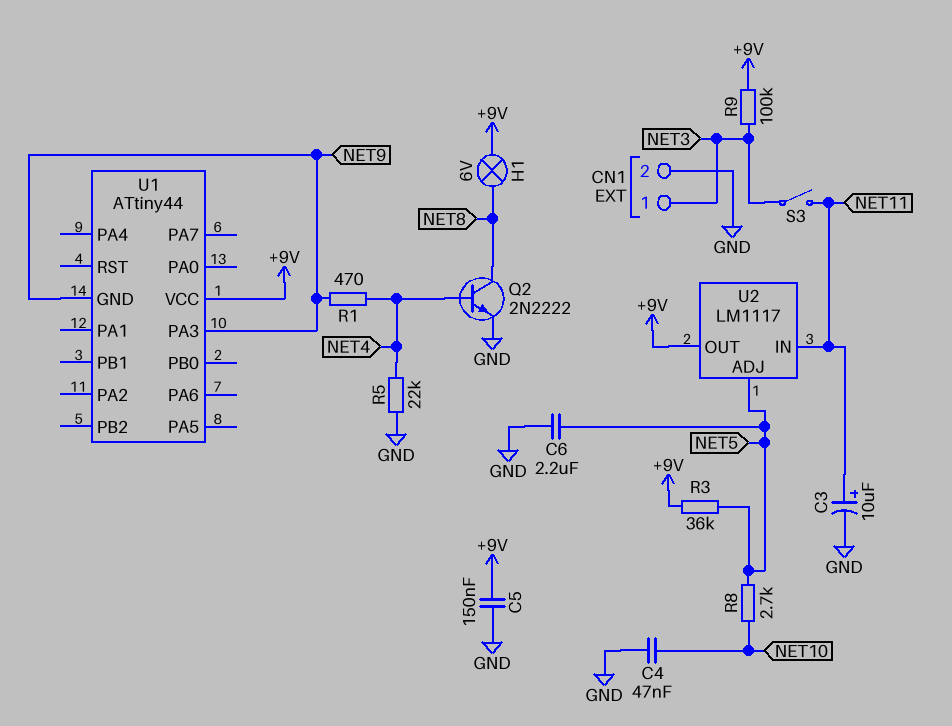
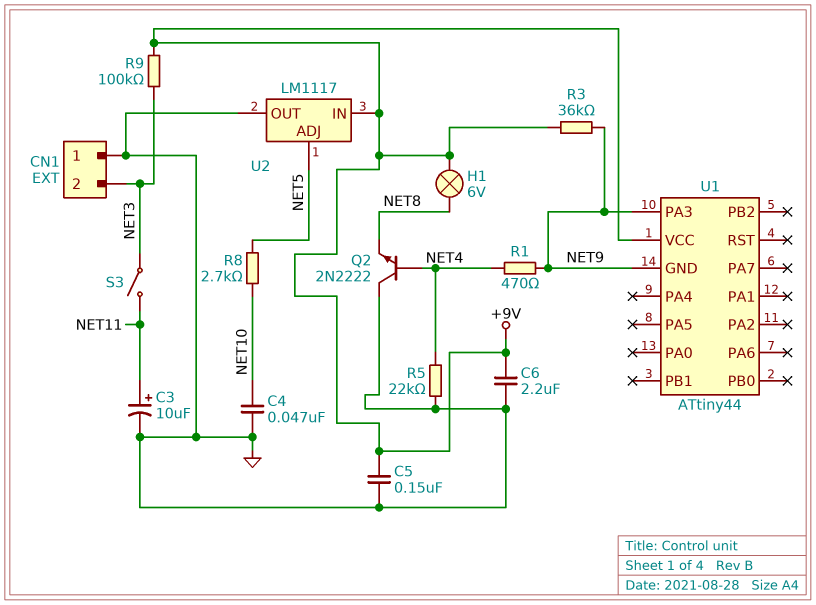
C6: 2.2uF (GND, NET5) -> 2.2uF (+9V, GND)
CN1 pin 1: NET3 -> GND
CN1 pin 2: GND -> NET3
Q2: NPN 2N2222 (B NET4, C NET8, E GND) -> NPN 2N2222 (B NET4, C GND, E NET8)
R3: 36k (+9V, NET5) -> 36k (+9V, NET9)
U2 pin IN: NET11 -> +9V
U2 pin OUT: +9V -> GND

